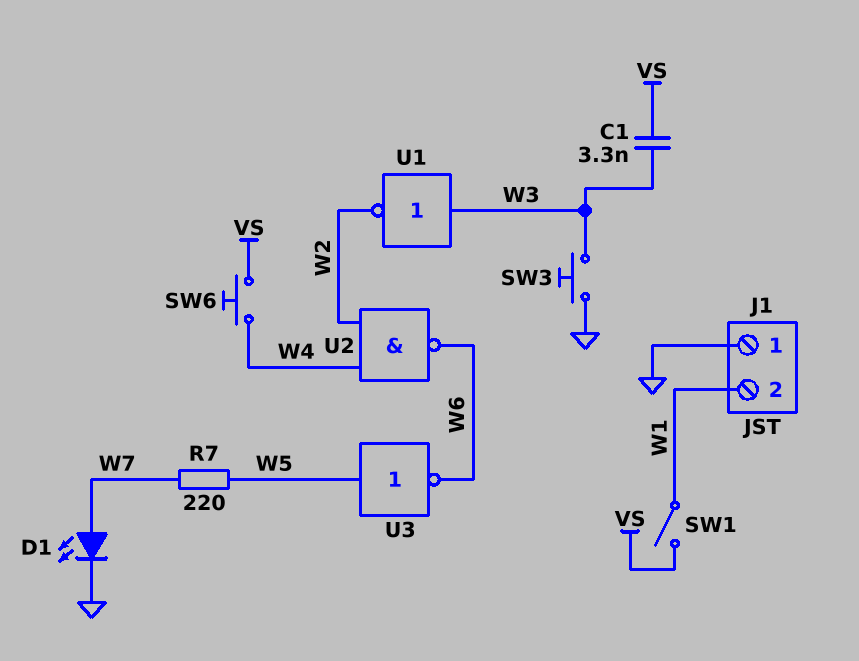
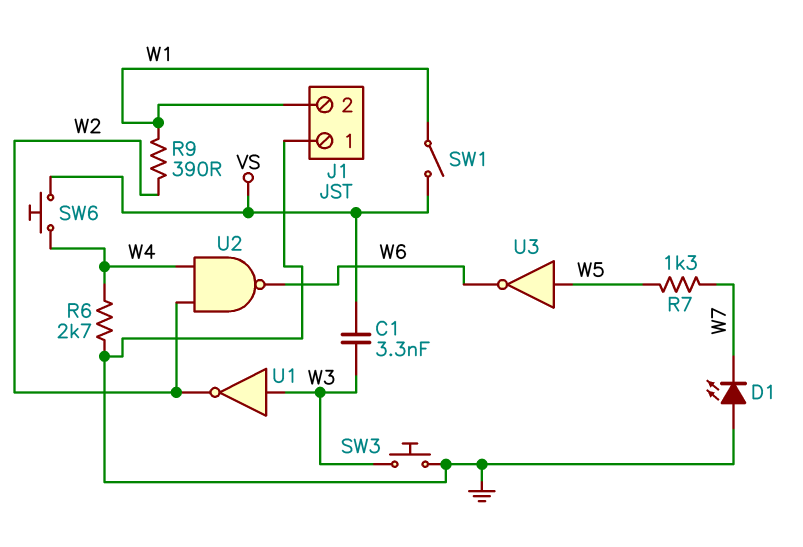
D1: LED (A W7, K GND) -> LED (A GND, K W7)
R6: none -> 2.7k (GND, W4)
R7: 220 (W5, W7) -> 1.3k (W5, W7)
R9: none -> 390 (W1, W2)

